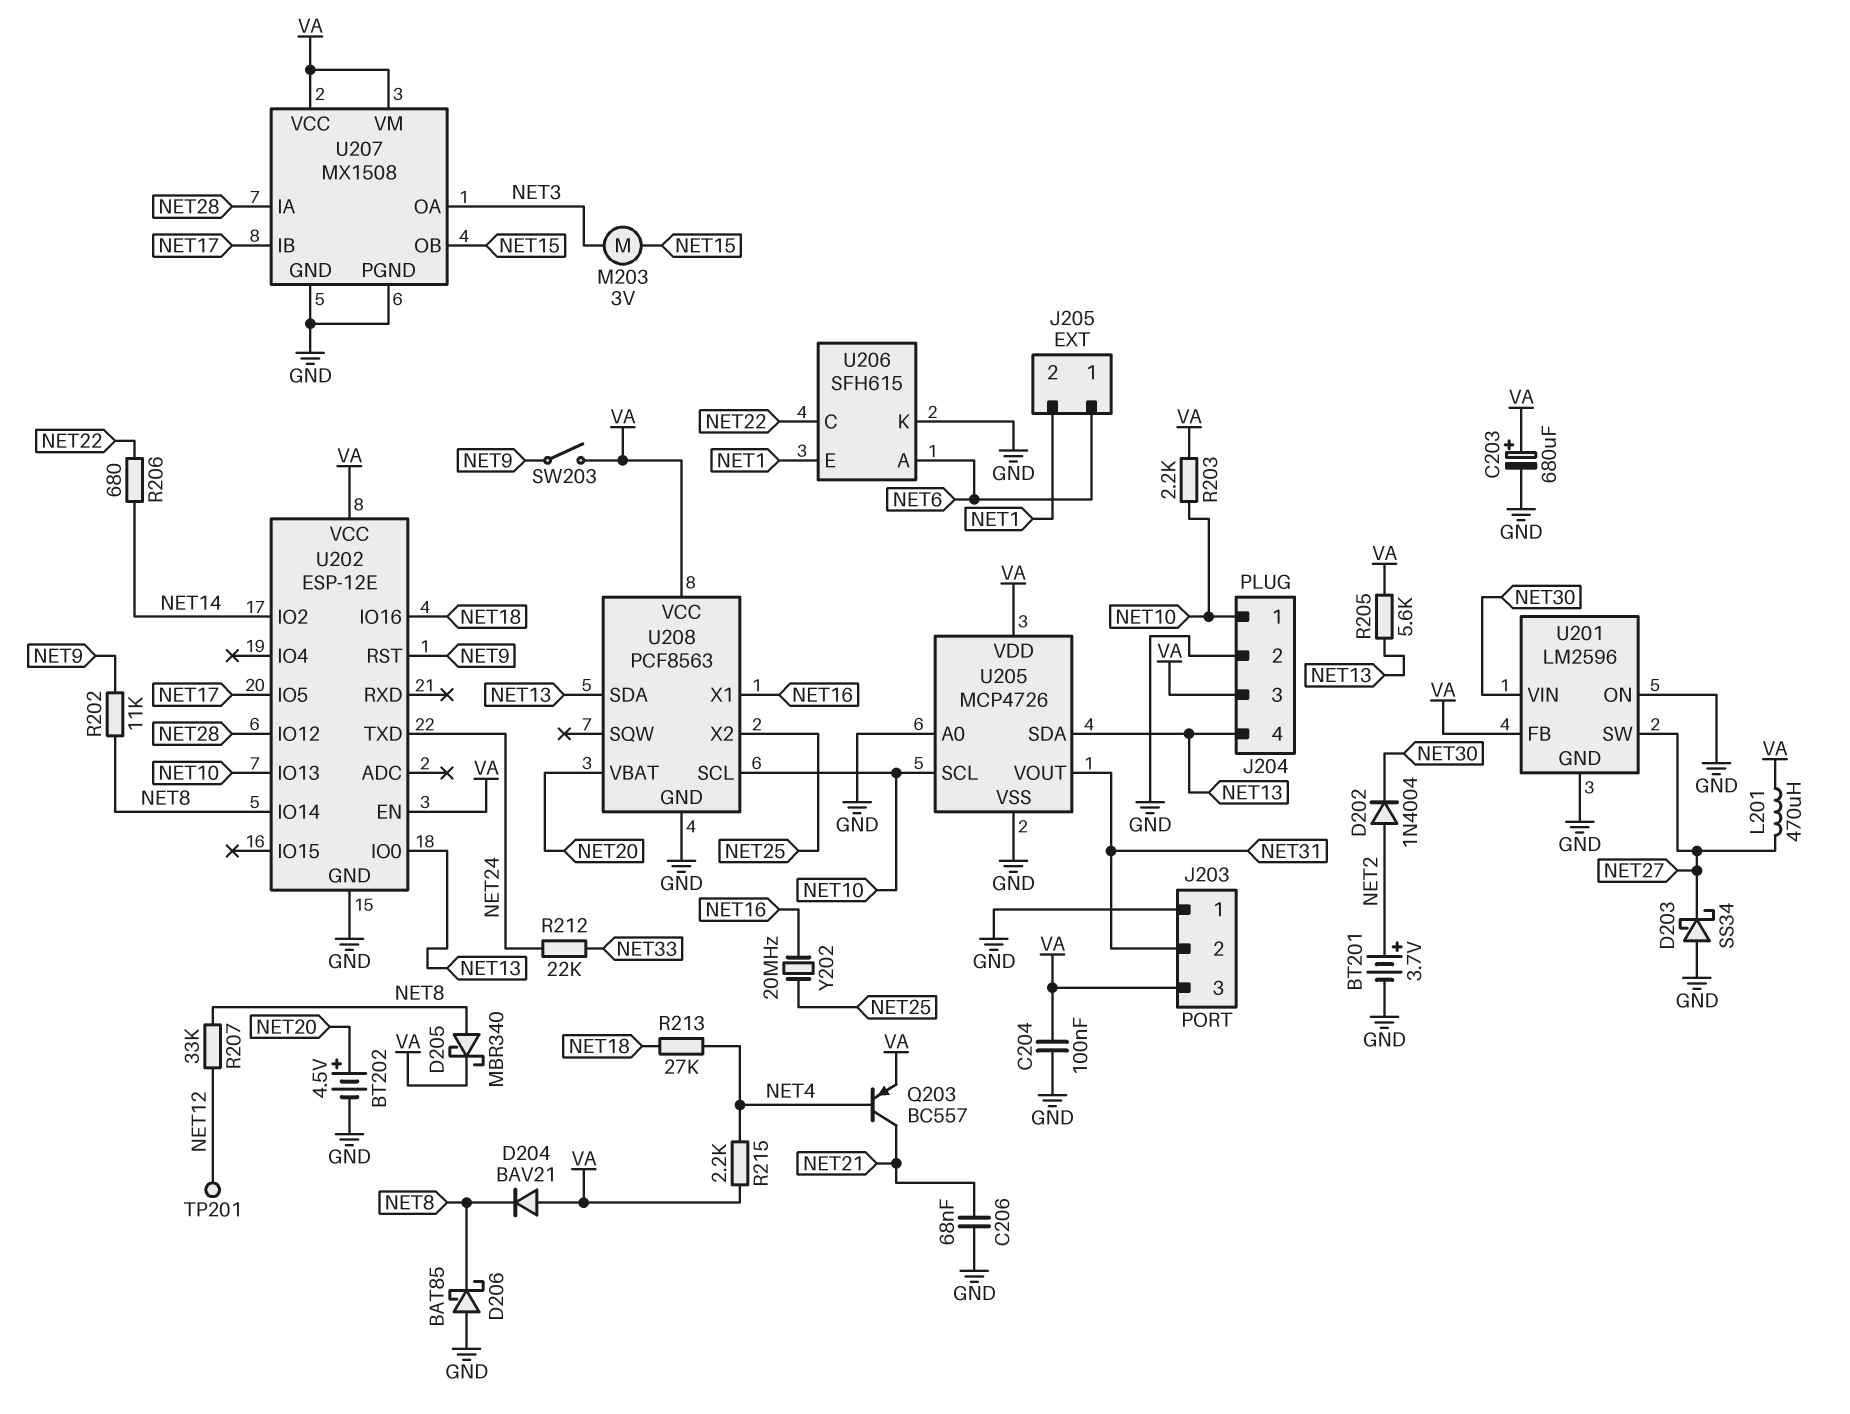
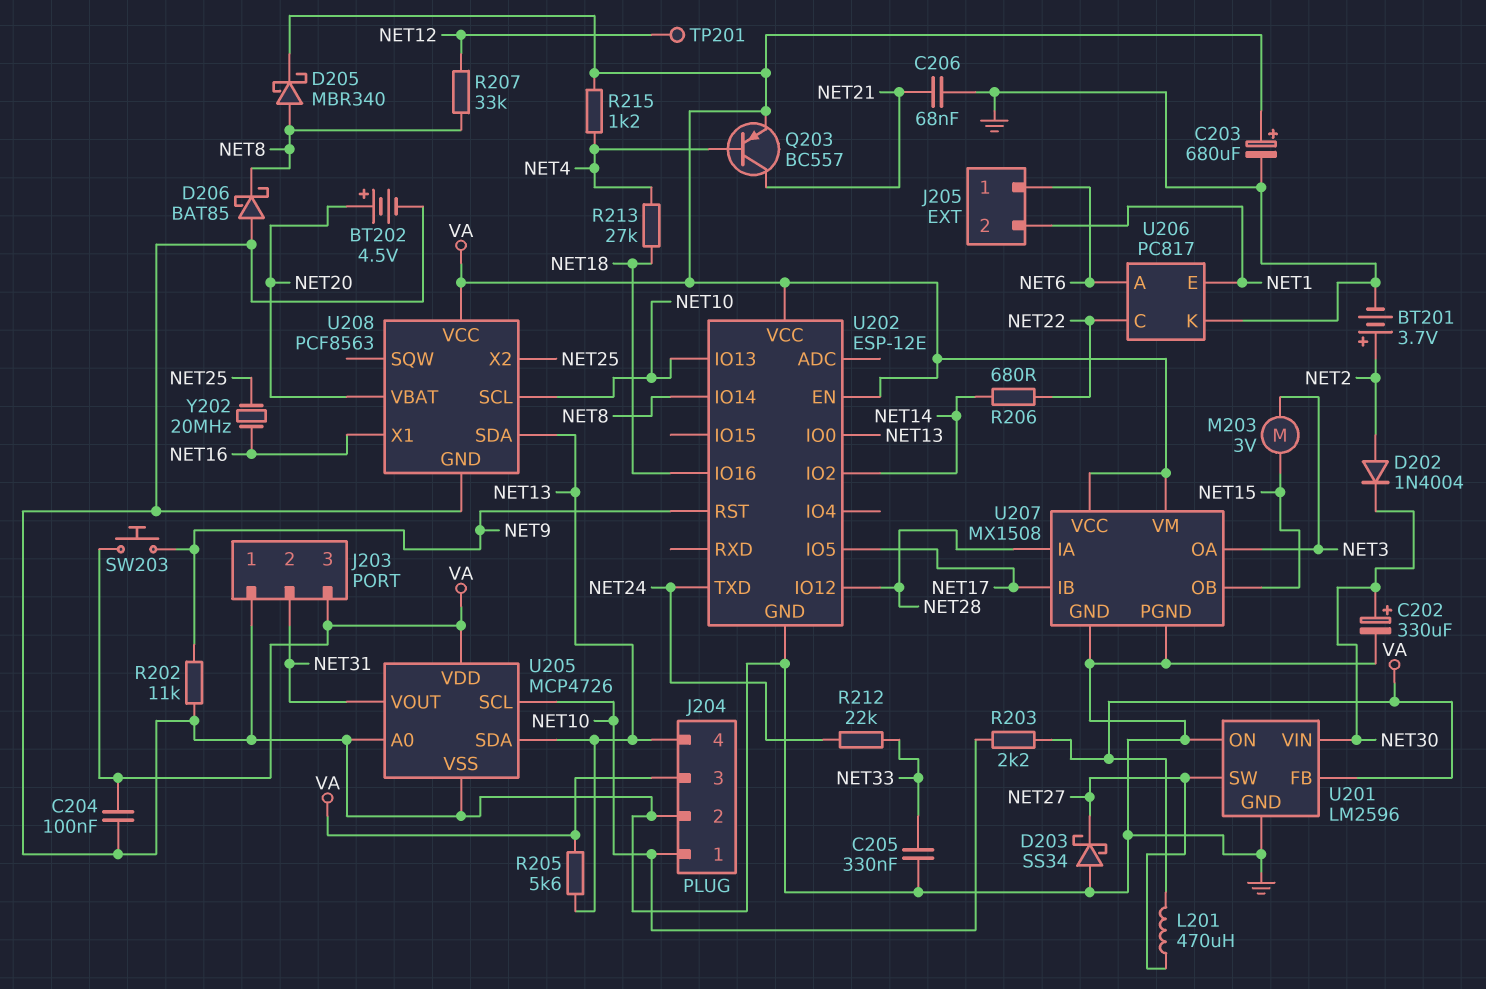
C202: none -> 330uF (plus NET30, minus GND)
C205: none -> 330nF (GND, NET33)
D204: diode BAV21 (A VA, K NET8) -> none
R202: 11k (NET8, NET9) -> 11k (GND, NET9)
R215: 2.2k (NET4, VA) -> 1.2k (NET4, VA)
SW203: switch (NET9, VA) -> button (NET9, VA)
U206: SFH615 -> PC817

